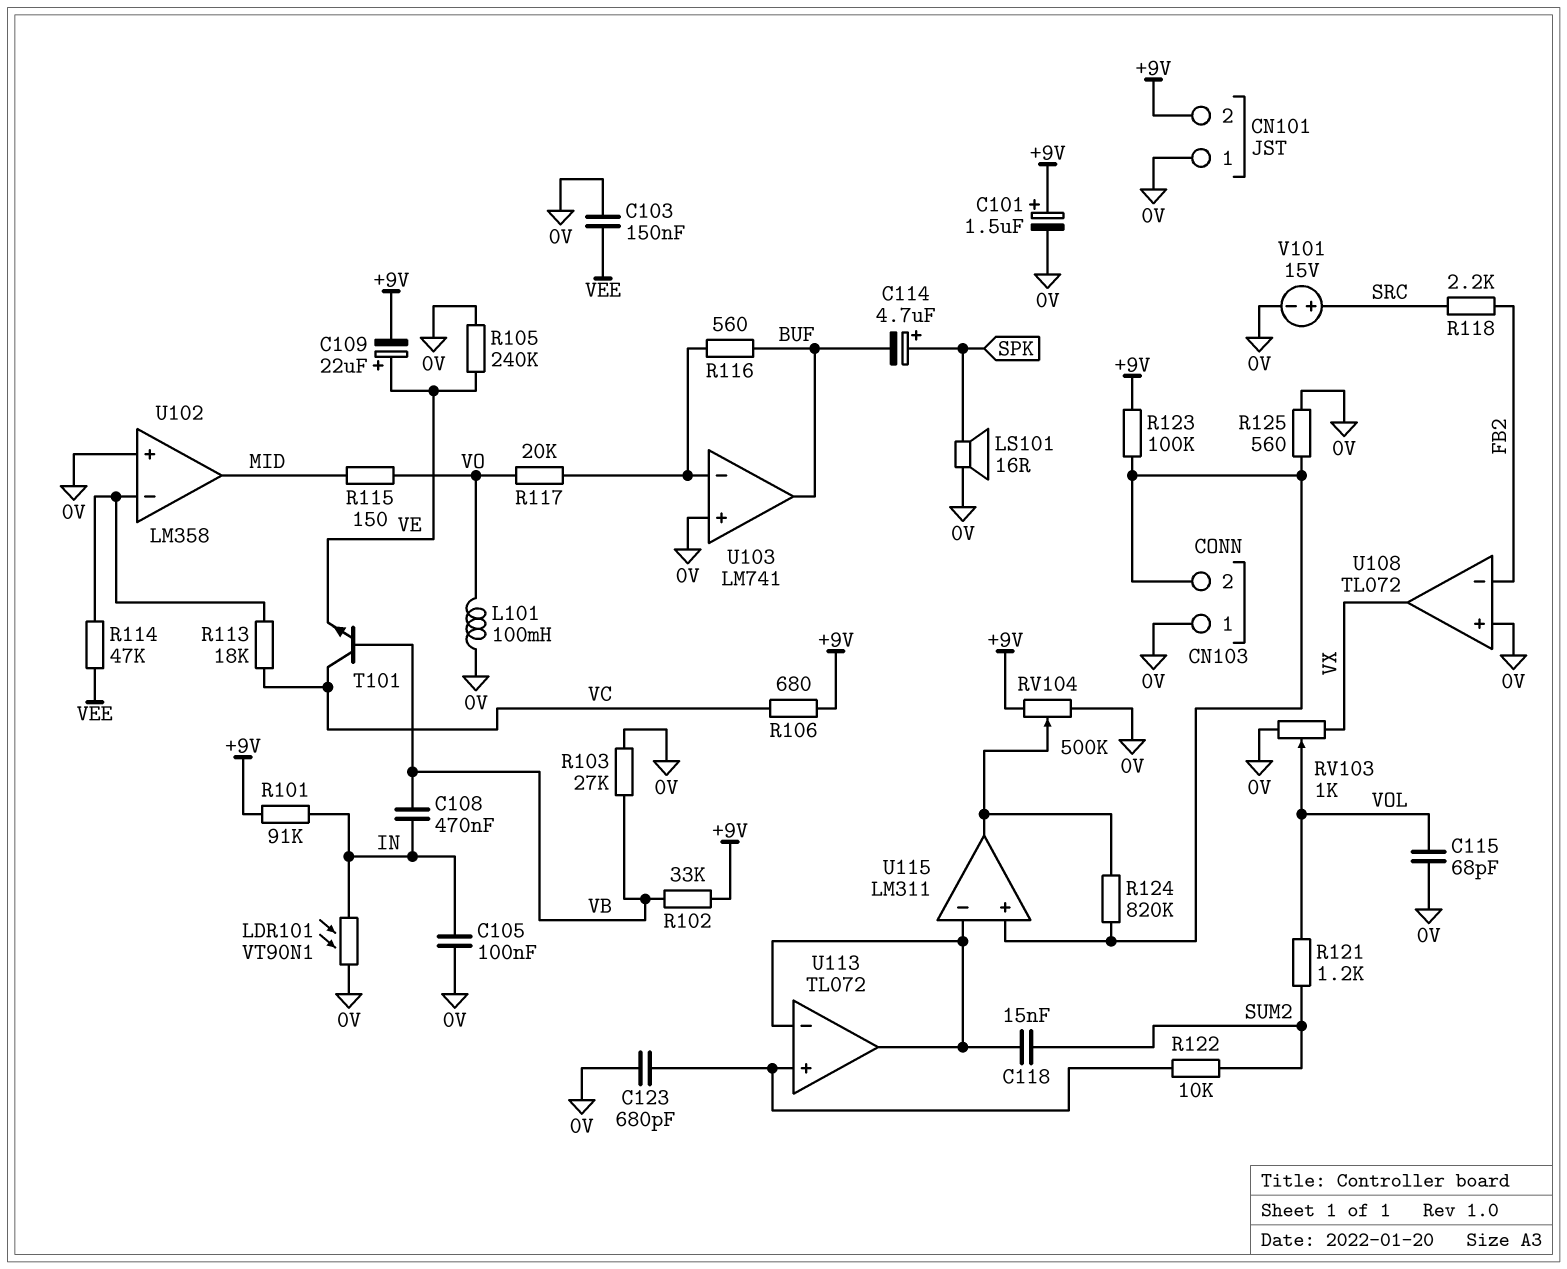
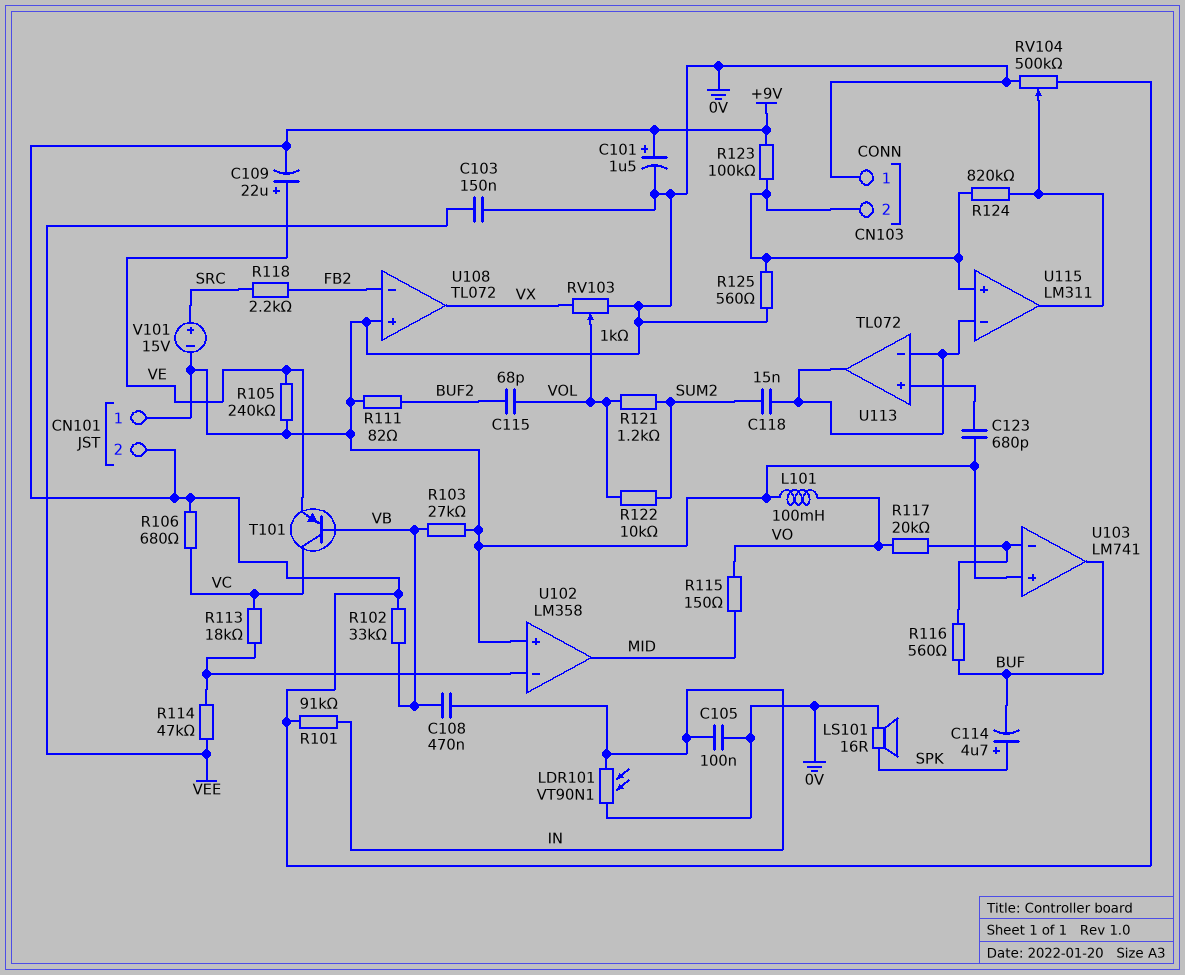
C115: 68pF (0V, VOL) -> 68pF (BUF2, VOL)
R111: none -> 82 (0V, BUF2)
R122: 10k (SUM2, U113/in+) -> 10k (SUM2, VOL)
T101: NPN (B VB, C VC, E VE) -> PNP (B VB, C VC, E VE)

